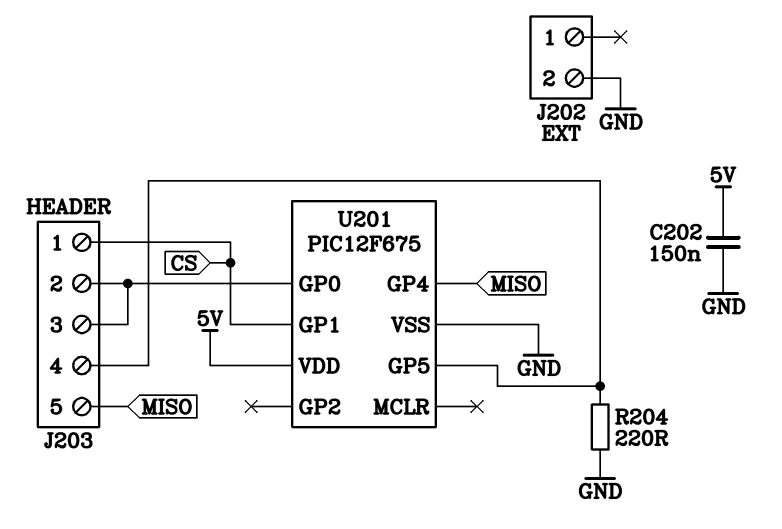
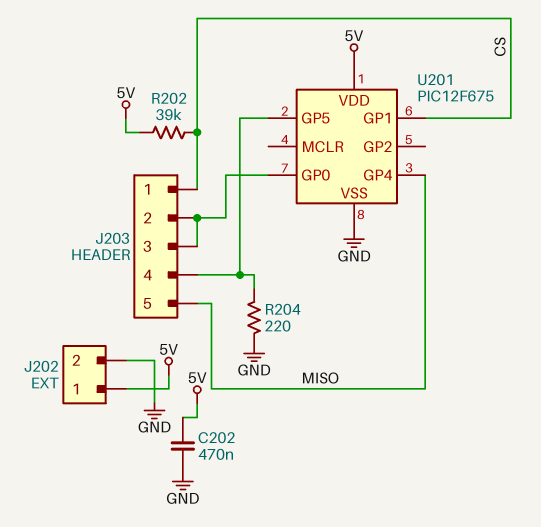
C202: 150nF (5V, GND) -> 470nF (5V, GND)
J202 pin 1: none -> 5V
R202: none -> 39k (5V, CS)

